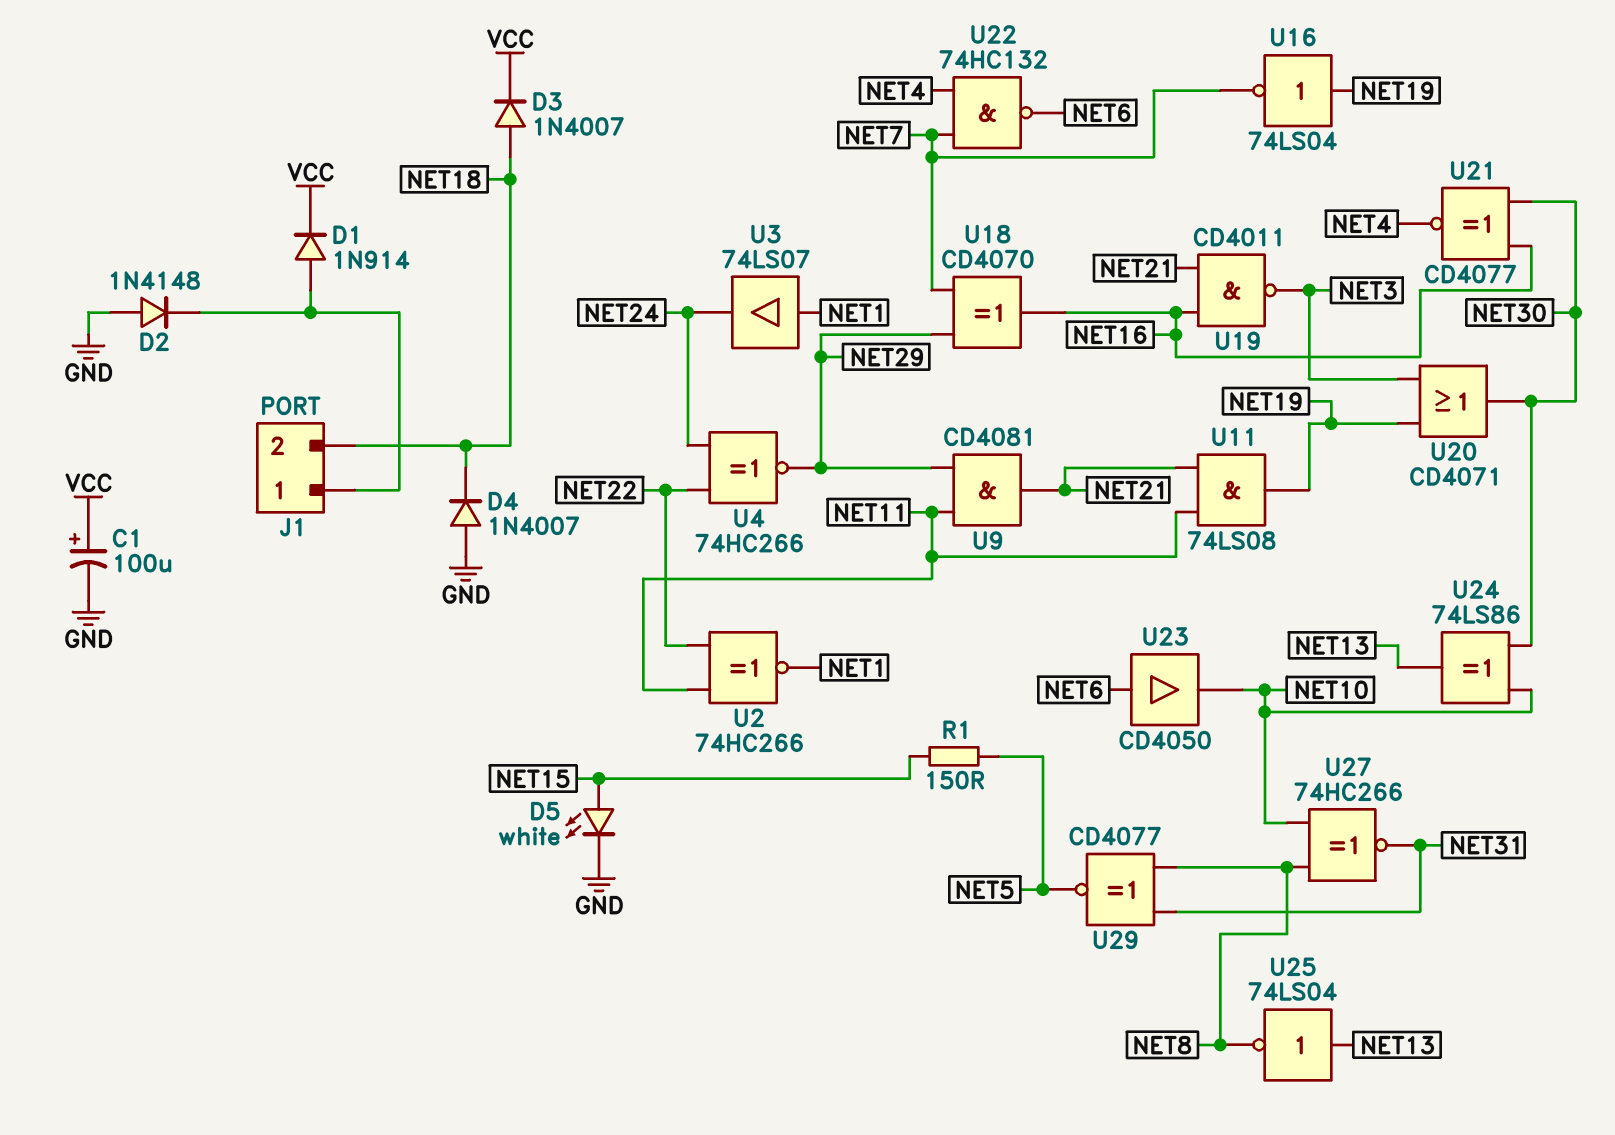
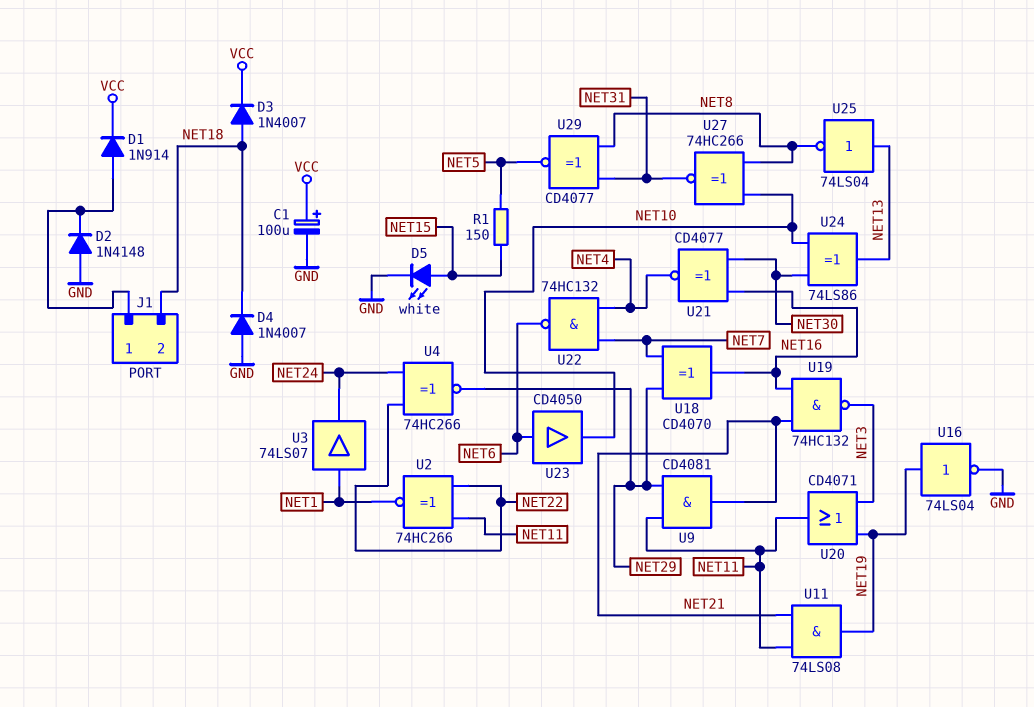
U16: NOT 74LS04 (in NET19, out NET7) -> NOT 74LS04 (in NET19, out GND)
U19: NAND CD4011 (in NET16, in NET21, out NET3) -> NAND 74HC132 (in NET16, in NET21, out NET3)
U20: OR CD4071 (in NET3, in NET19, out NET30) -> OR CD4071 (in NET3, in NET19, out NET11)

